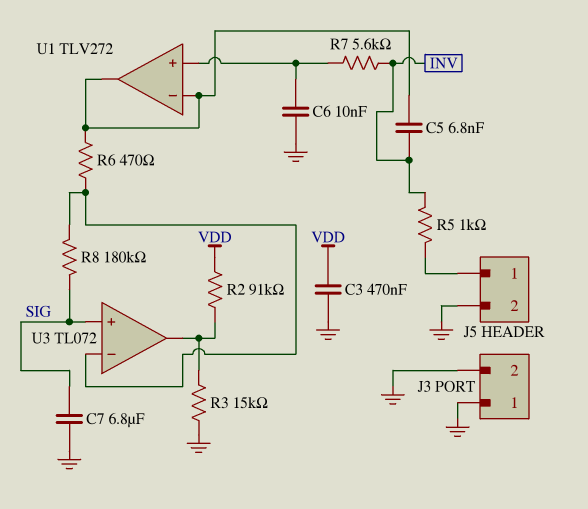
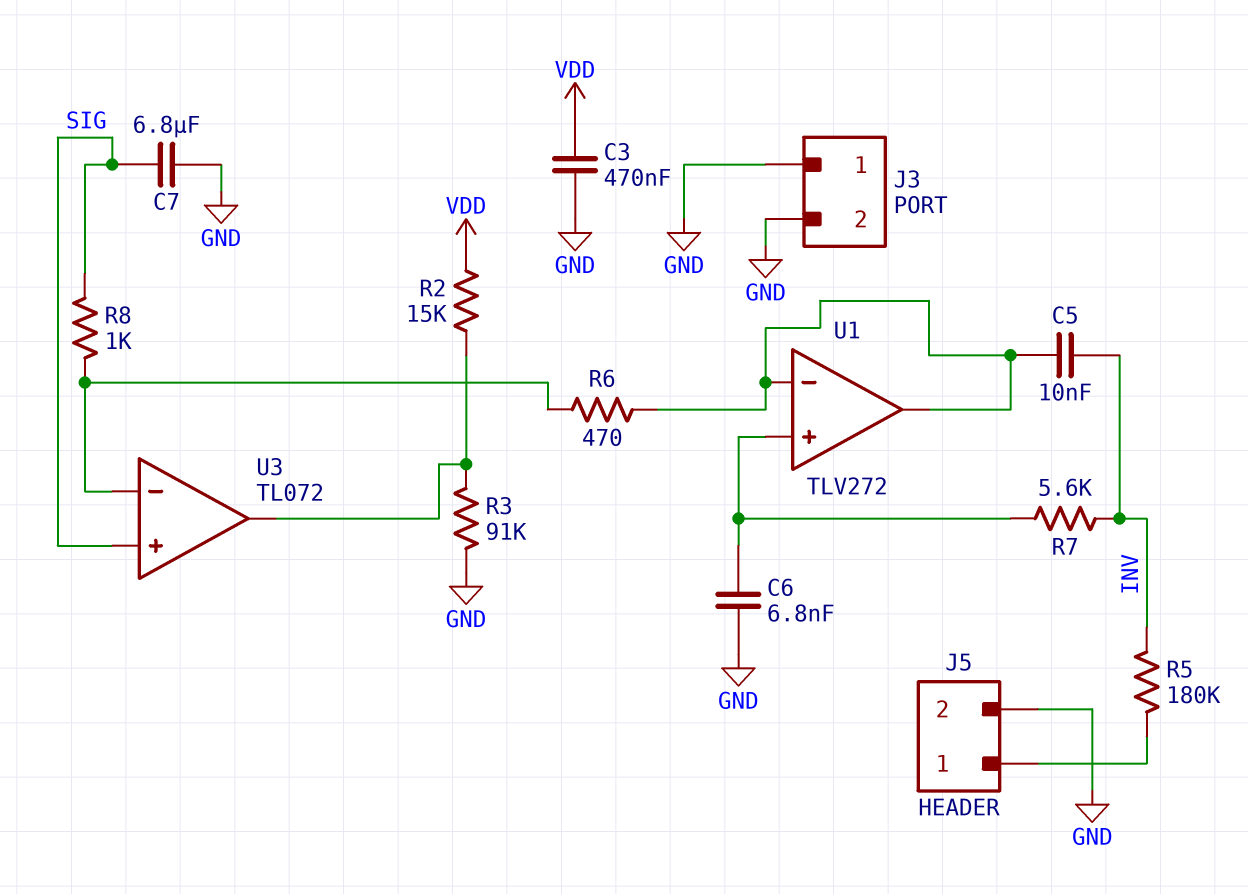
C5: 6.8nF (INV, U1/in-) -> 10nF (INV, U1/in-)
C6: 10nF (GND, U1/in+) -> 6.8nF (GND, U1/in+)
R2: 91k (U3/out, VDD) -> 15k (U3/out, VDD)
R3: 15k (GND, U3/out) -> 91k (GND, U3/out)
R5: 1k (INV, J5/1) -> 180k (INV, J5/1)
R8: 180k (SIG, U3/in-) -> 1k (SIG, U3/in-)

